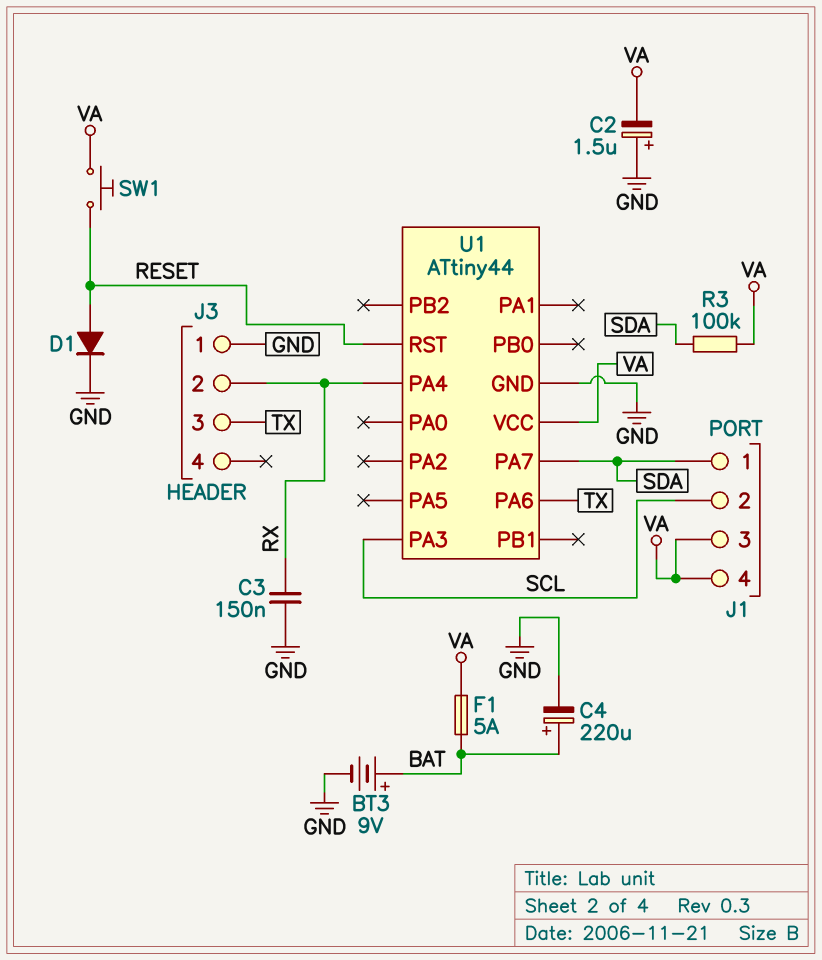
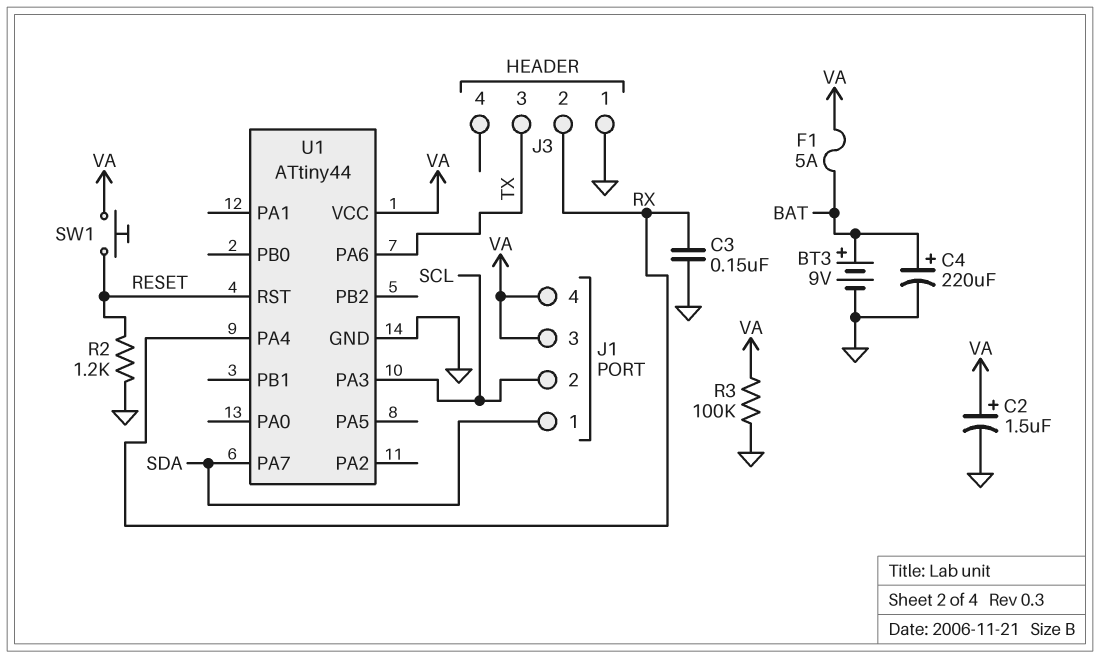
C2: 1.5uF (plus GND, minus VA) -> 1.5uF (plus VA, minus GND)
D1: diode (A RESET, K GND) -> none
R2: none -> 1.2k (GND, RESET)
R3: 100k (SDA, VA) -> 100k (GND, VA)

